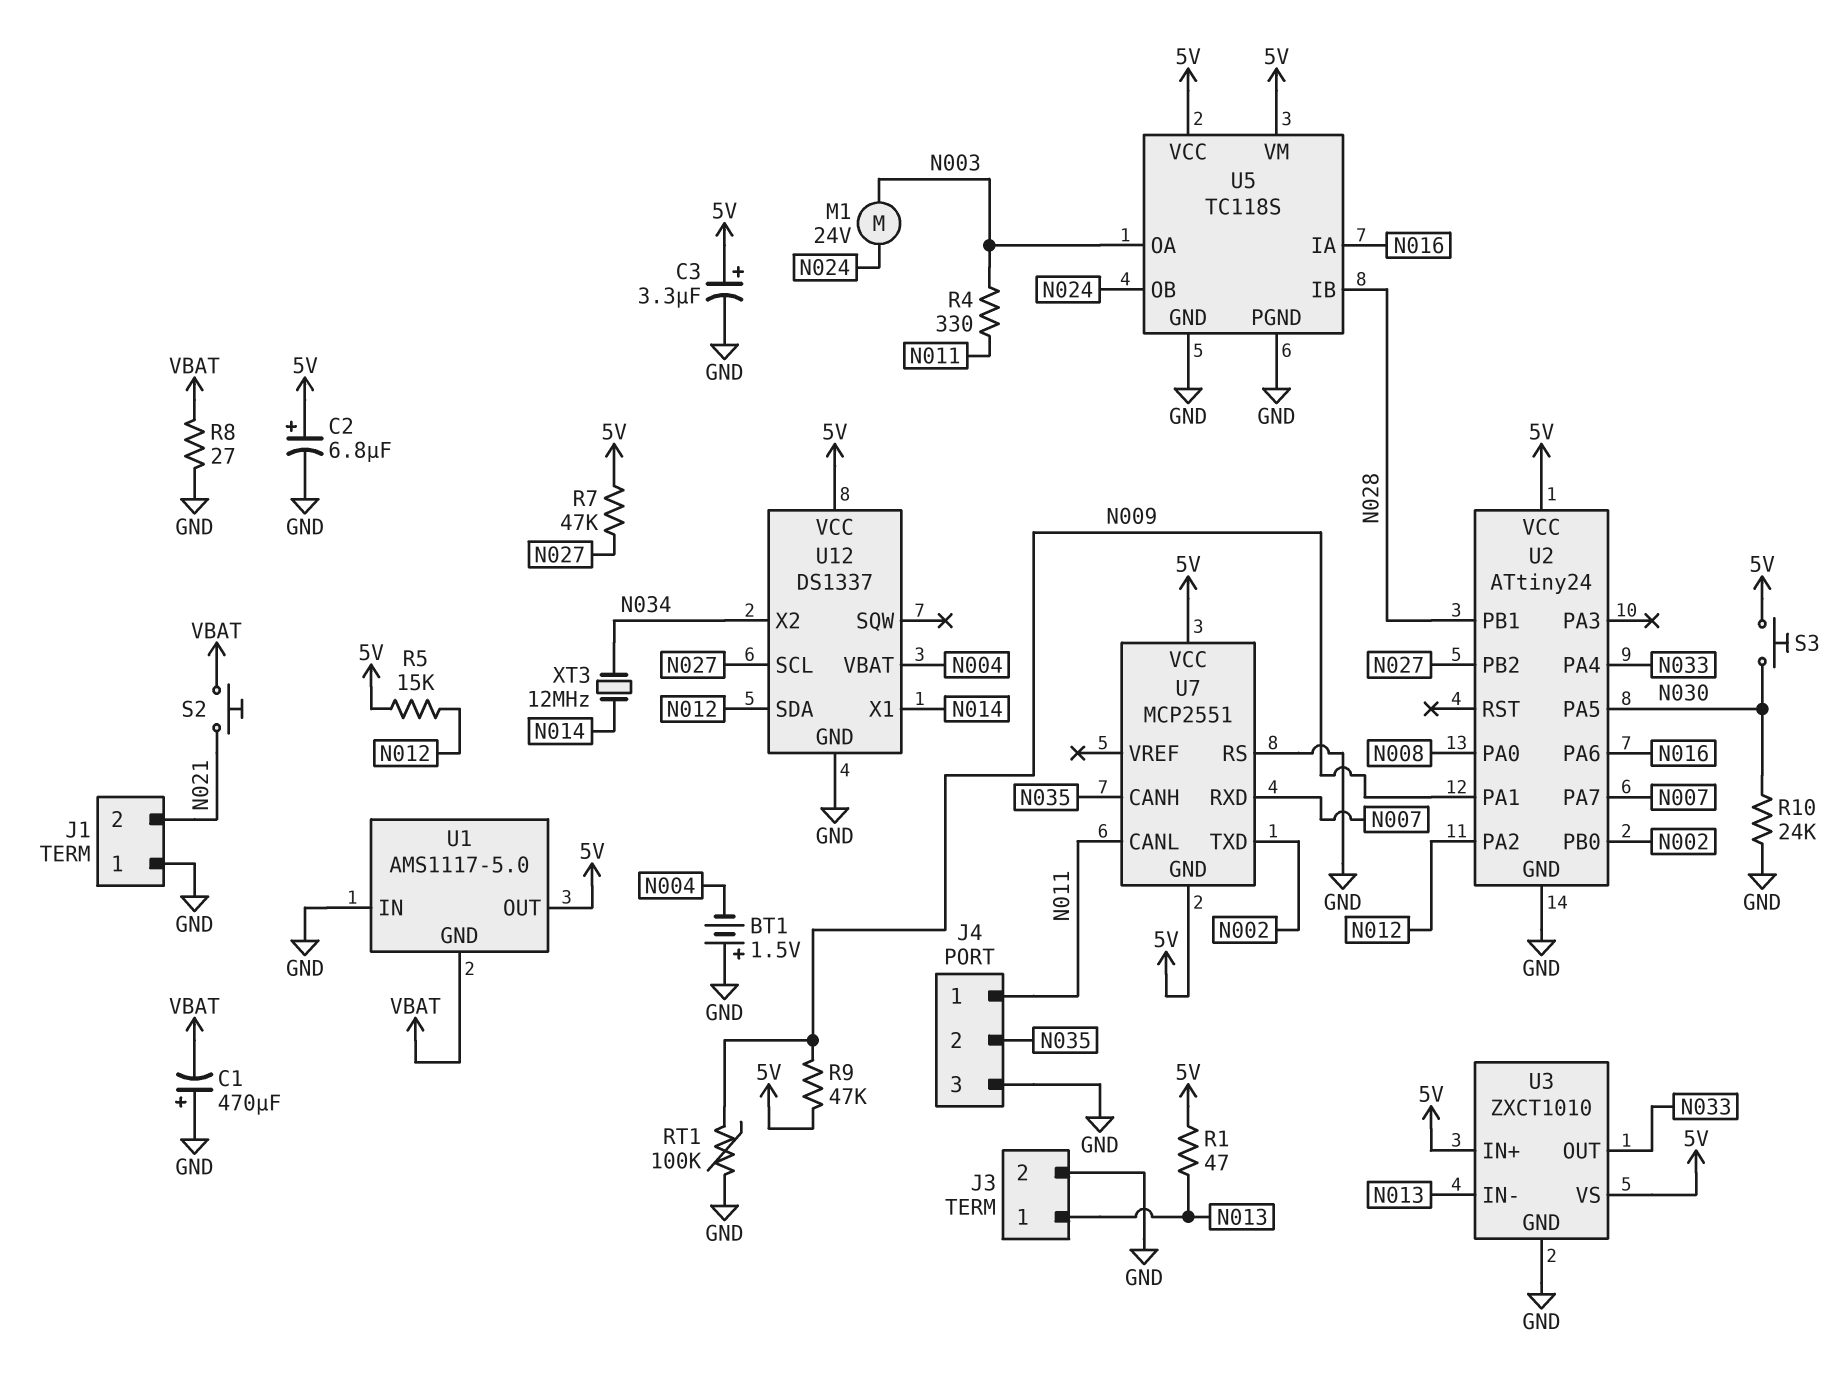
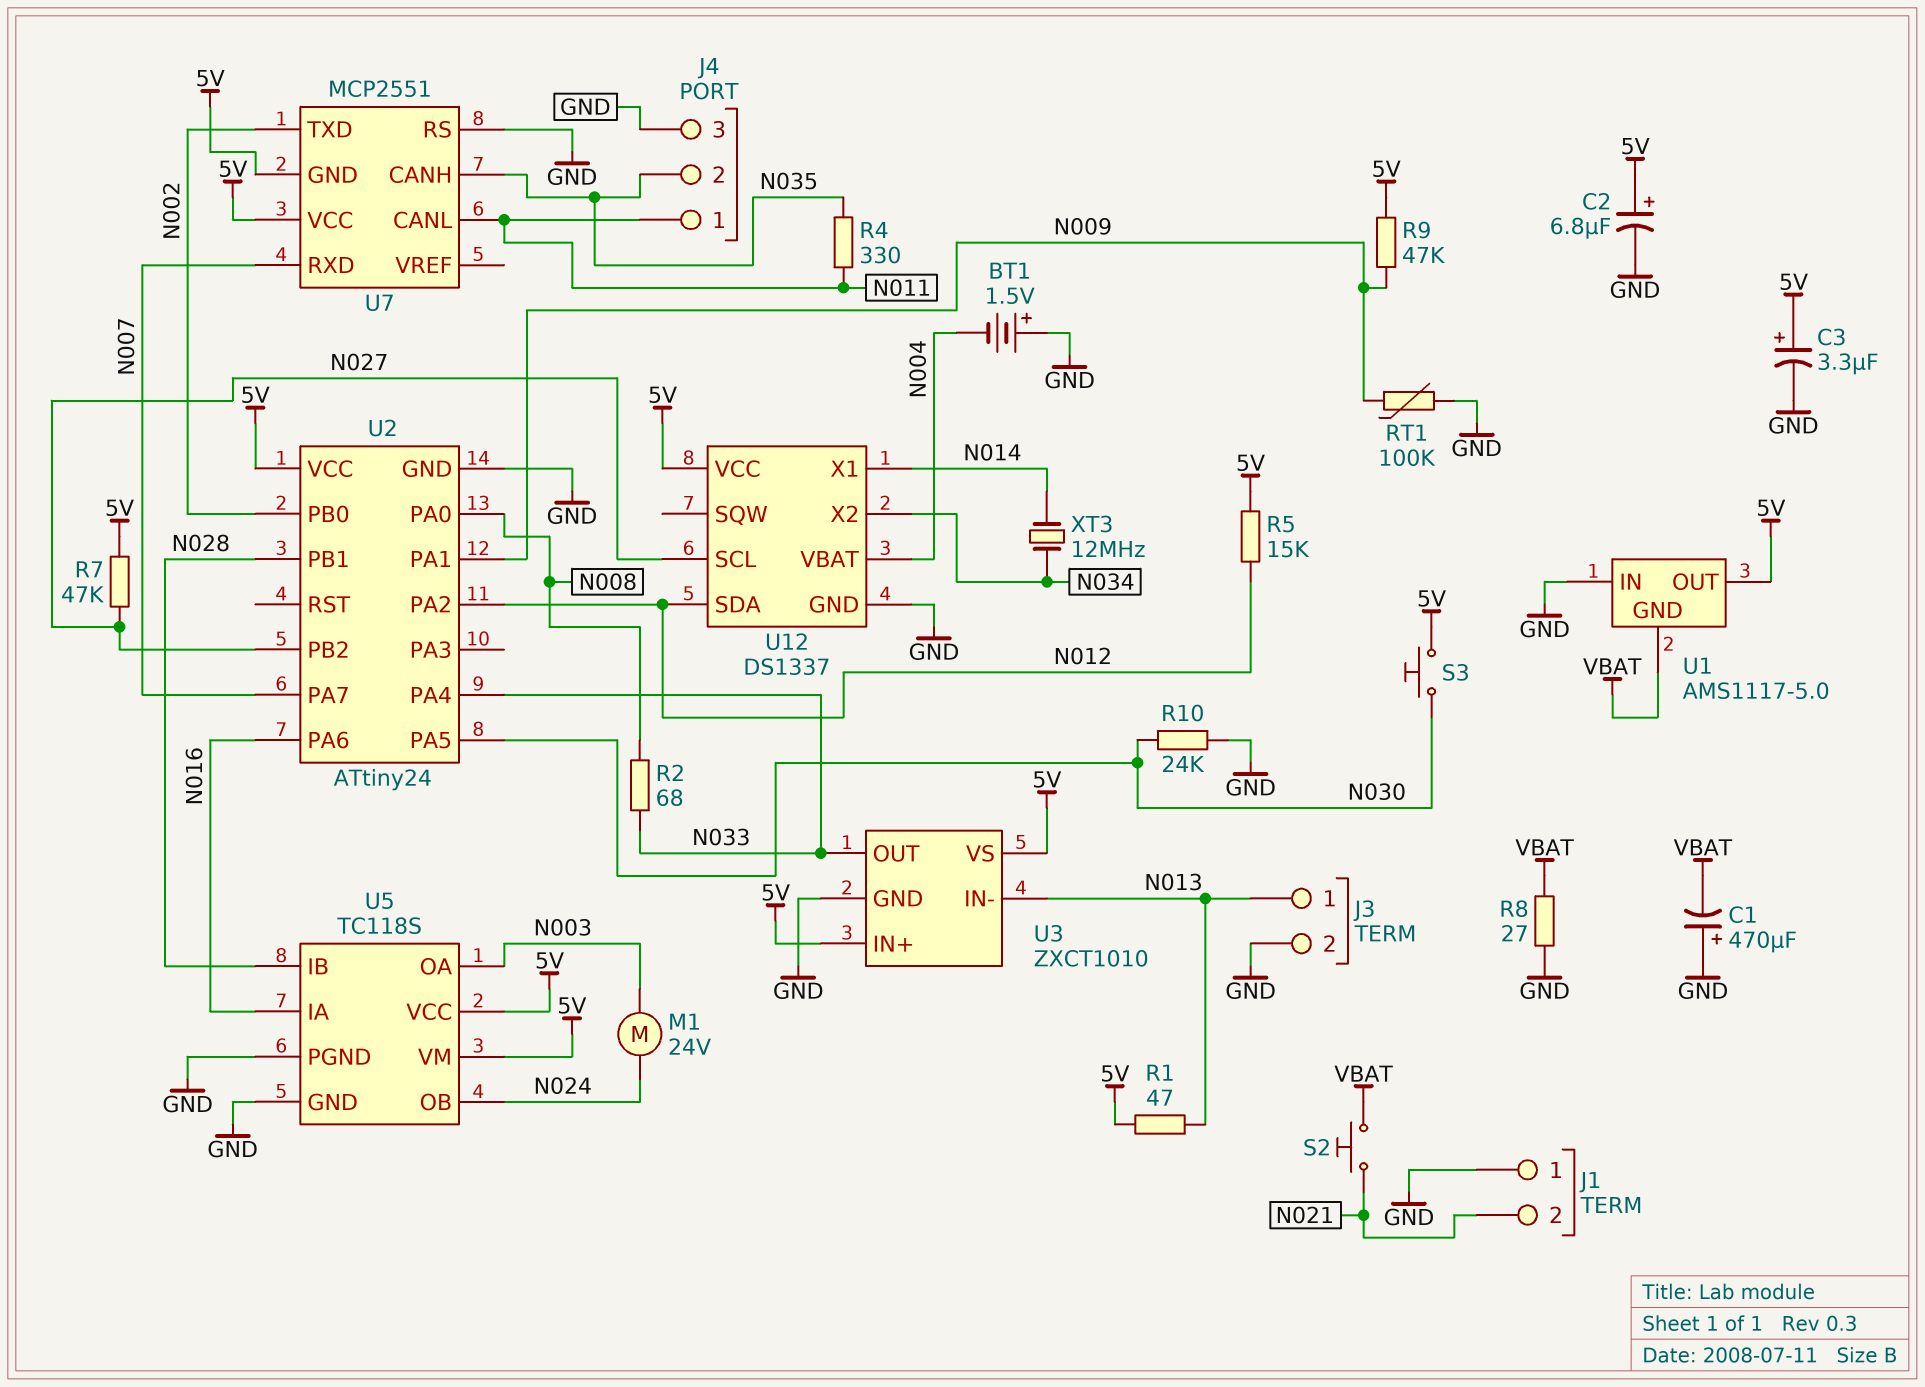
R2: none -> 68 (N008, N033)
R4: 330 (N003, N011) -> 330 (N011, N035)

